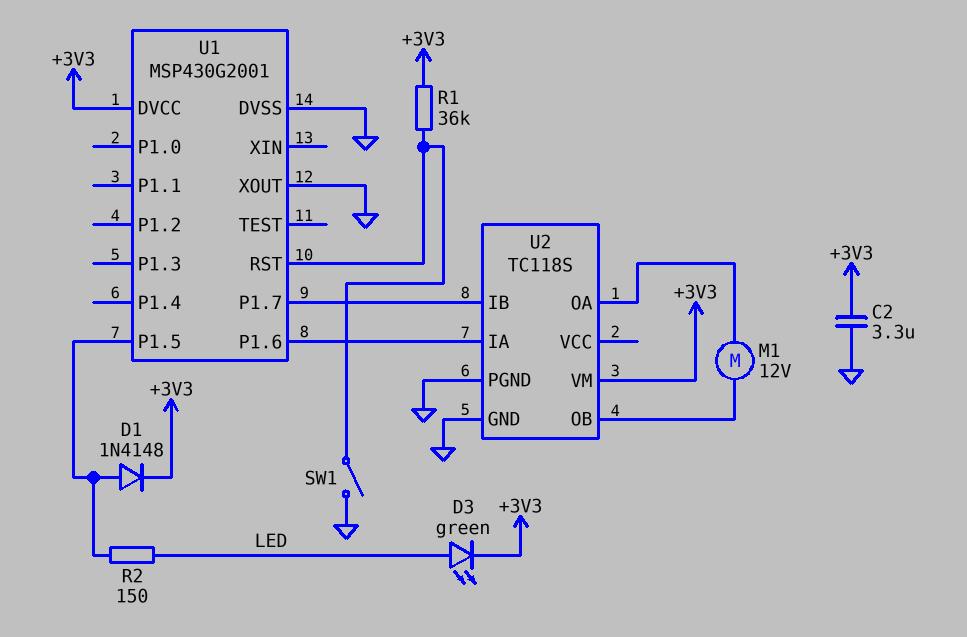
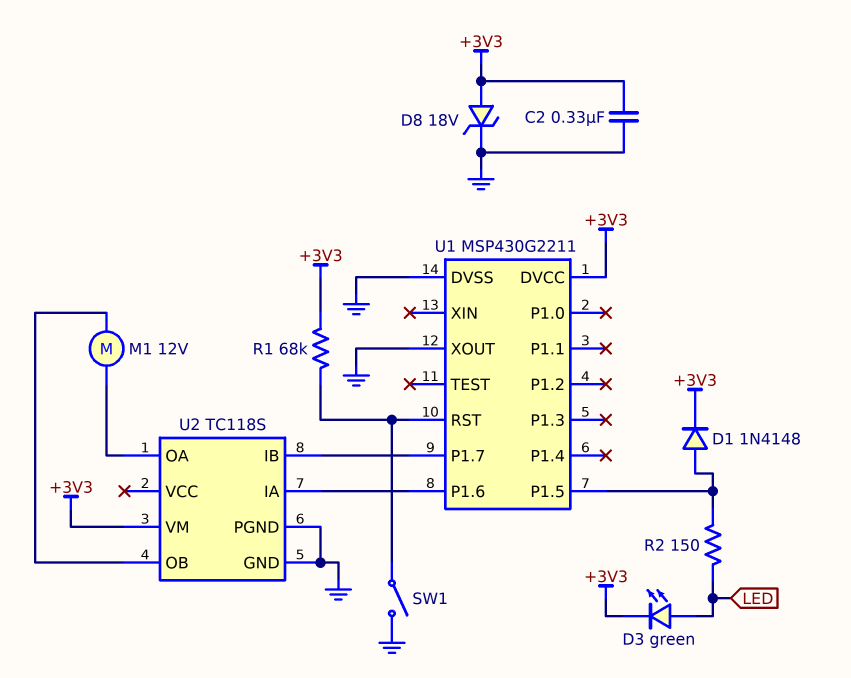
C2: 3.3uF (+3V3, GND) -> 330nF (+3V3, GND)
D8: none -> zener 18V (A +3V3, K GND)
R1: 36k (+3V3, U1/RST) -> 68k (+3V3, U1/RST)
U1: MSP430G2001 -> MSP430G2211

